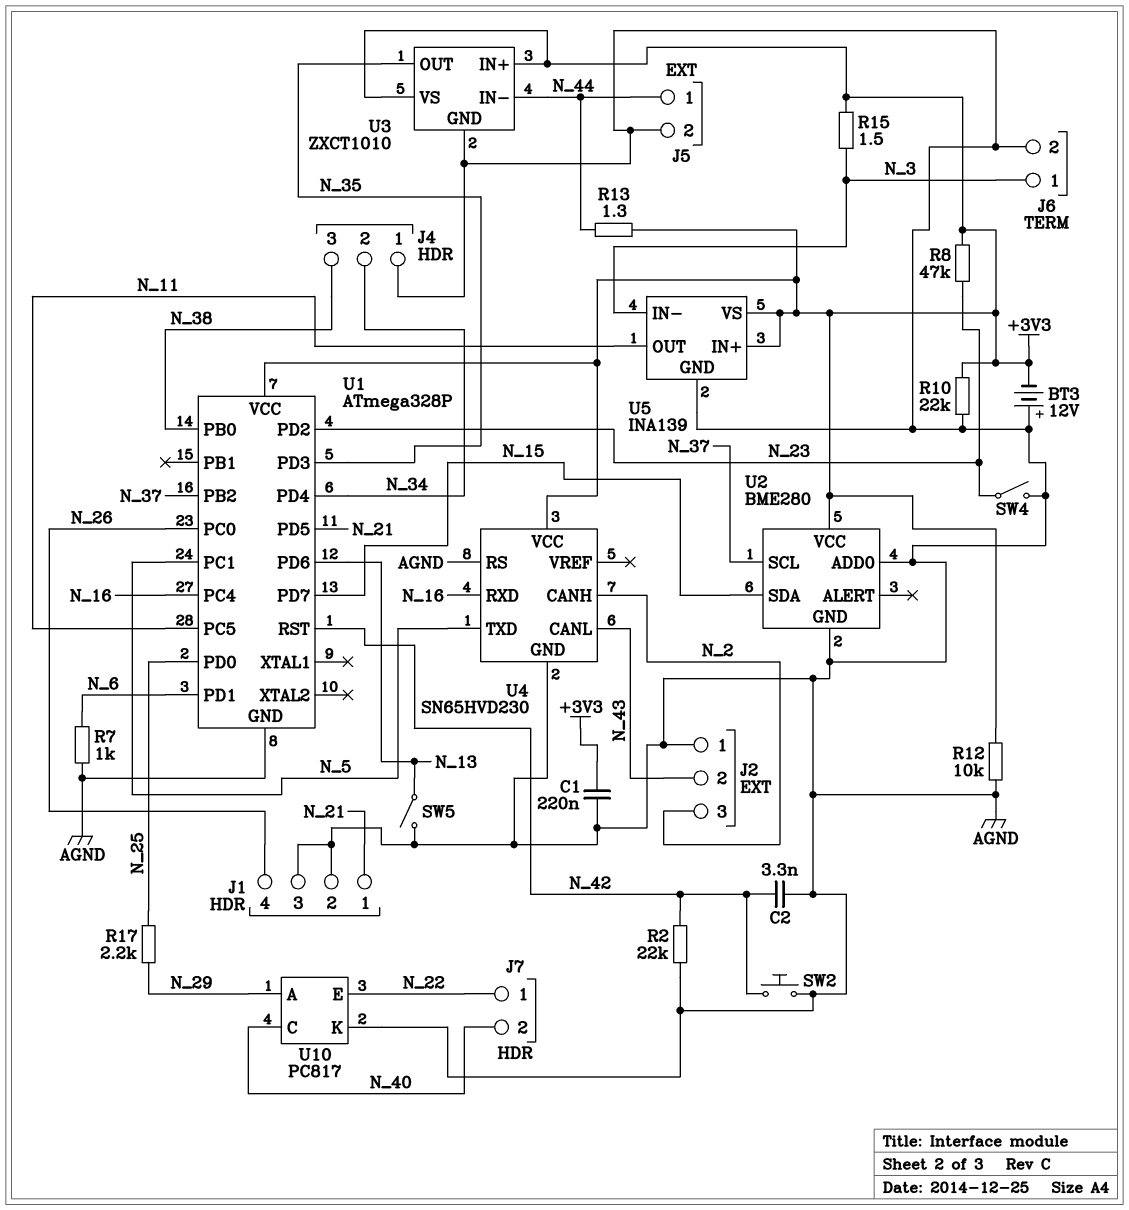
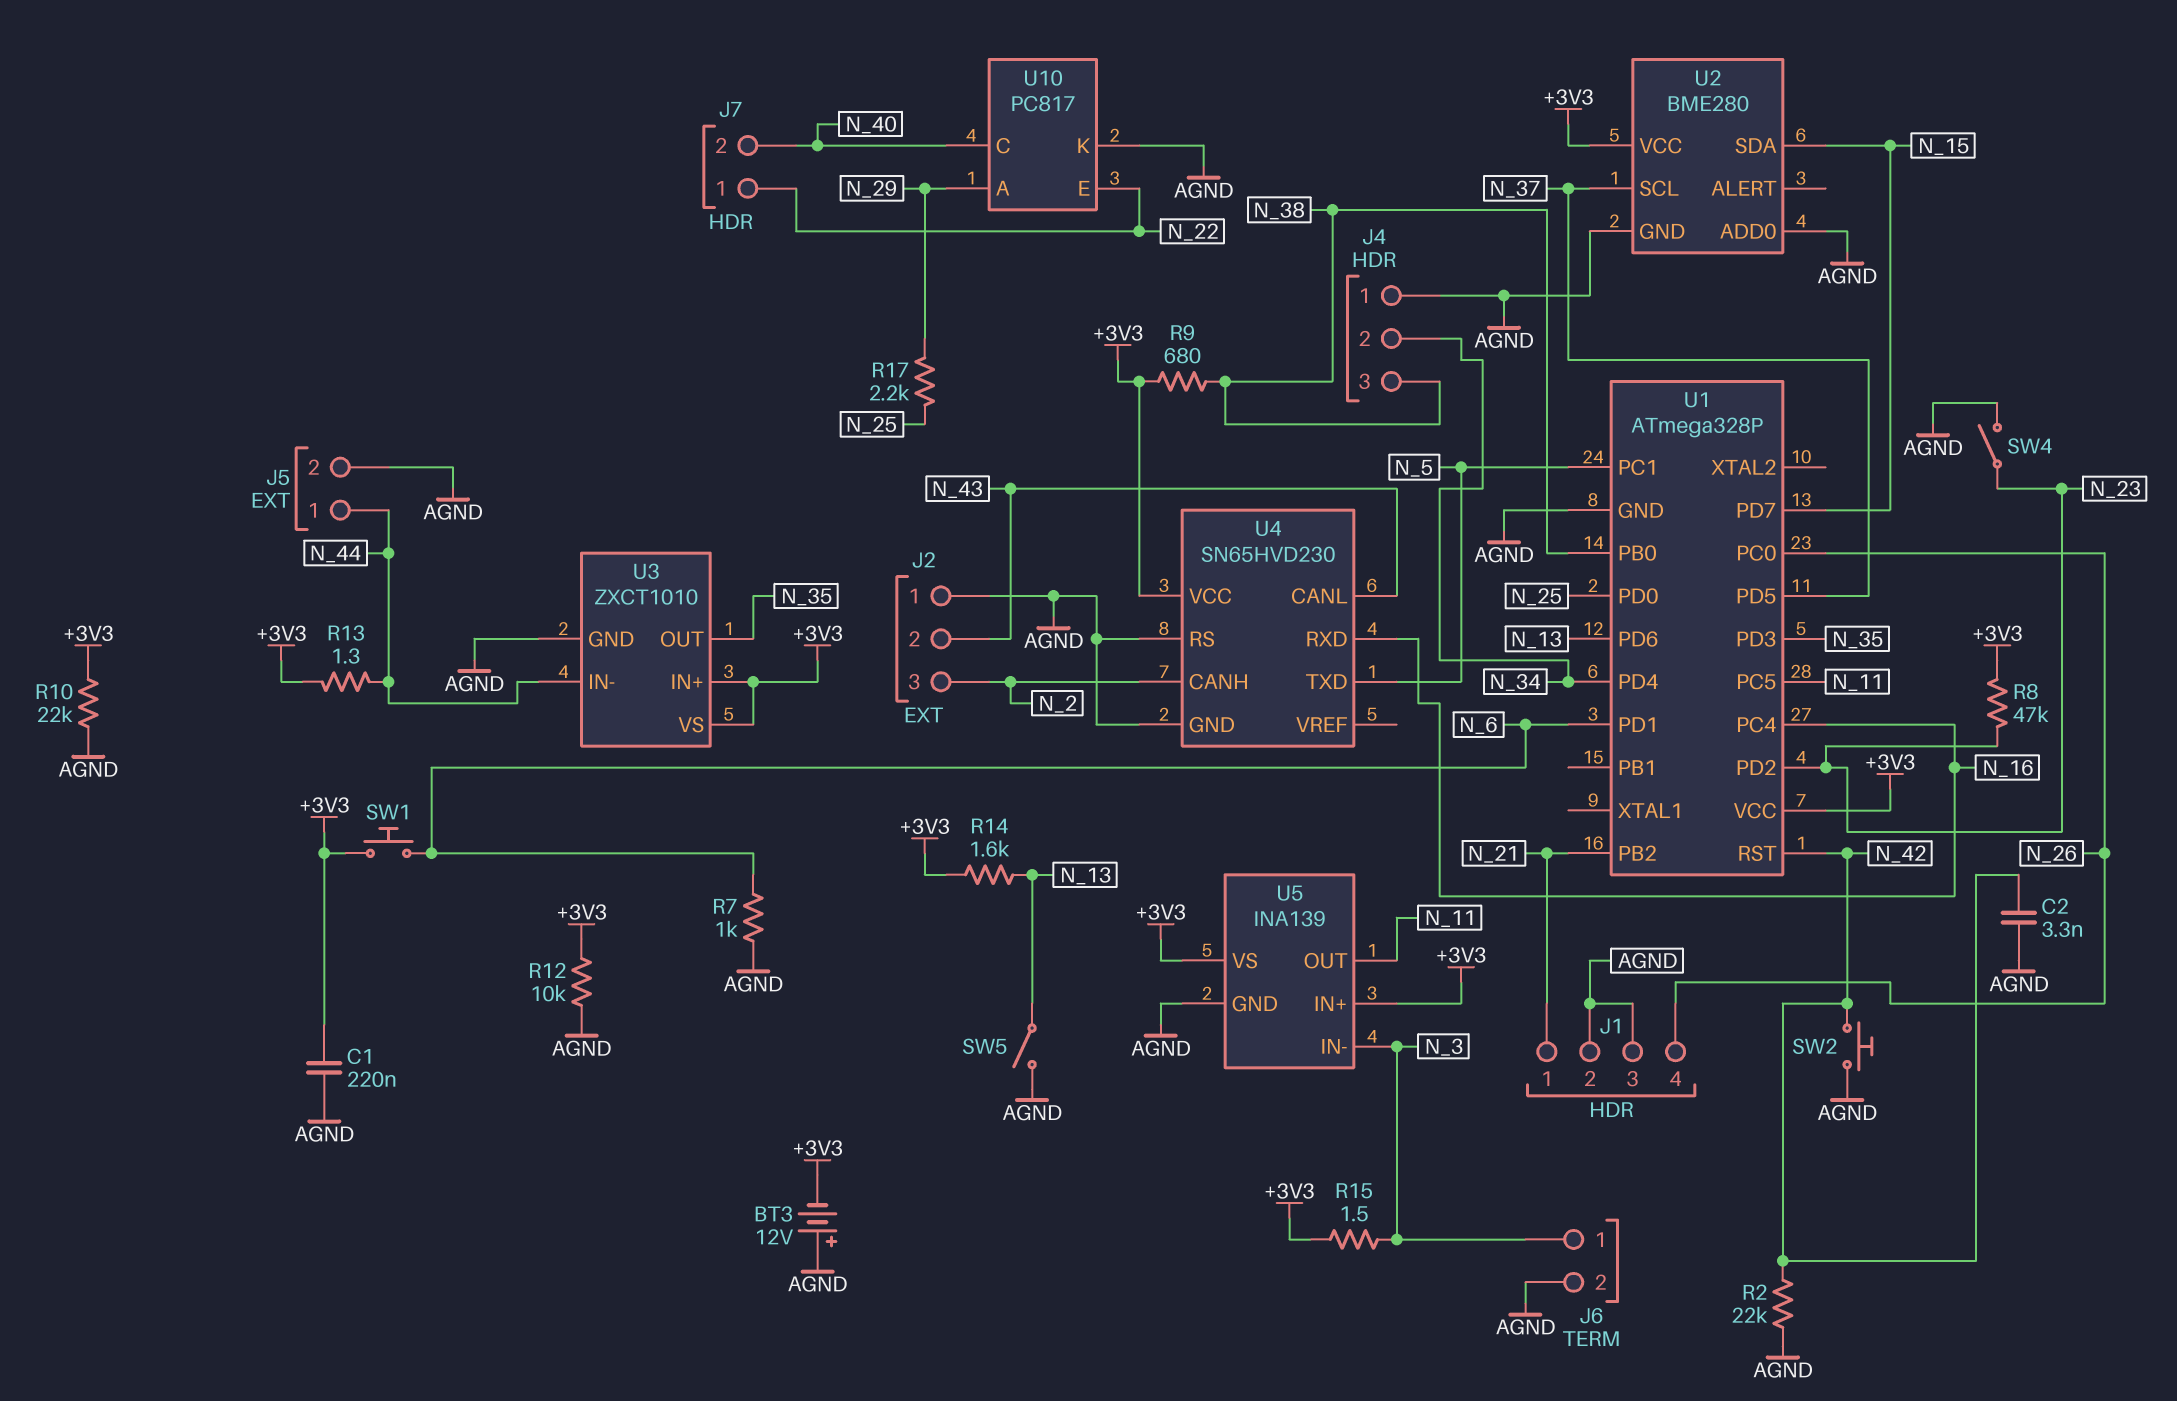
R9: none -> 680 (+3V3, N_38)
R14: none -> 1.6k (+3V3, N_13)
SW1: none -> button (+3V3, N_6)
U1 pin PB2: N_37 -> N_21
U1 pin PD5: N_21 -> N_37

